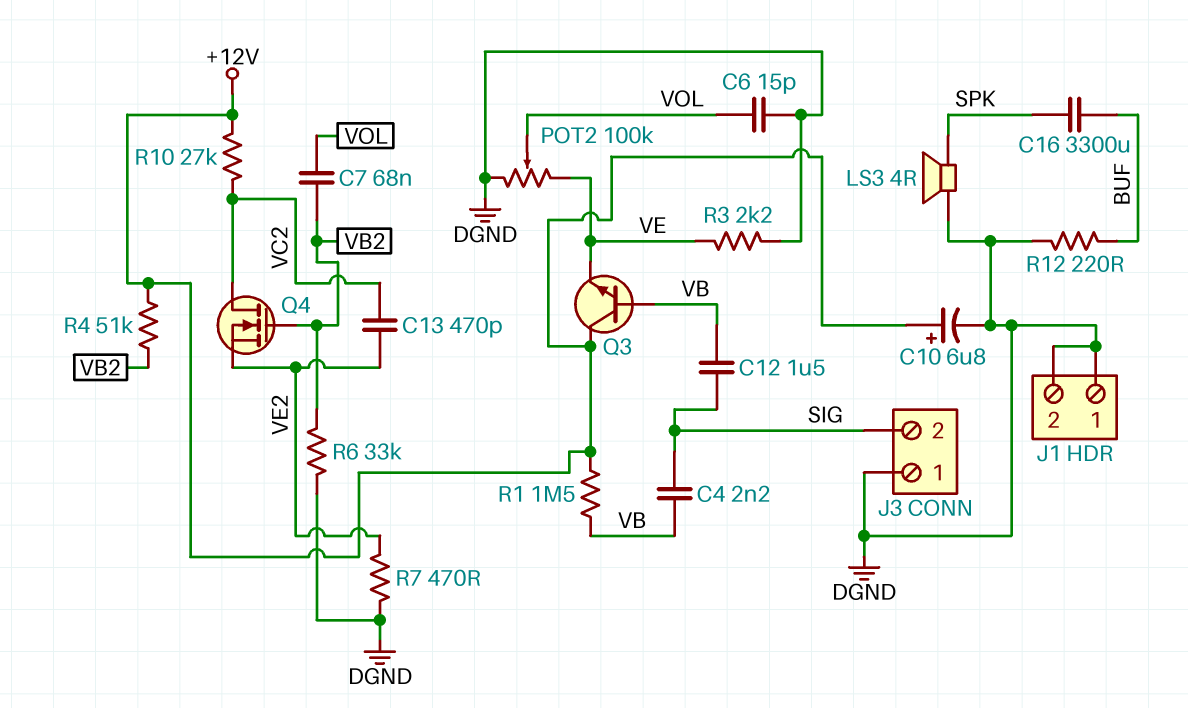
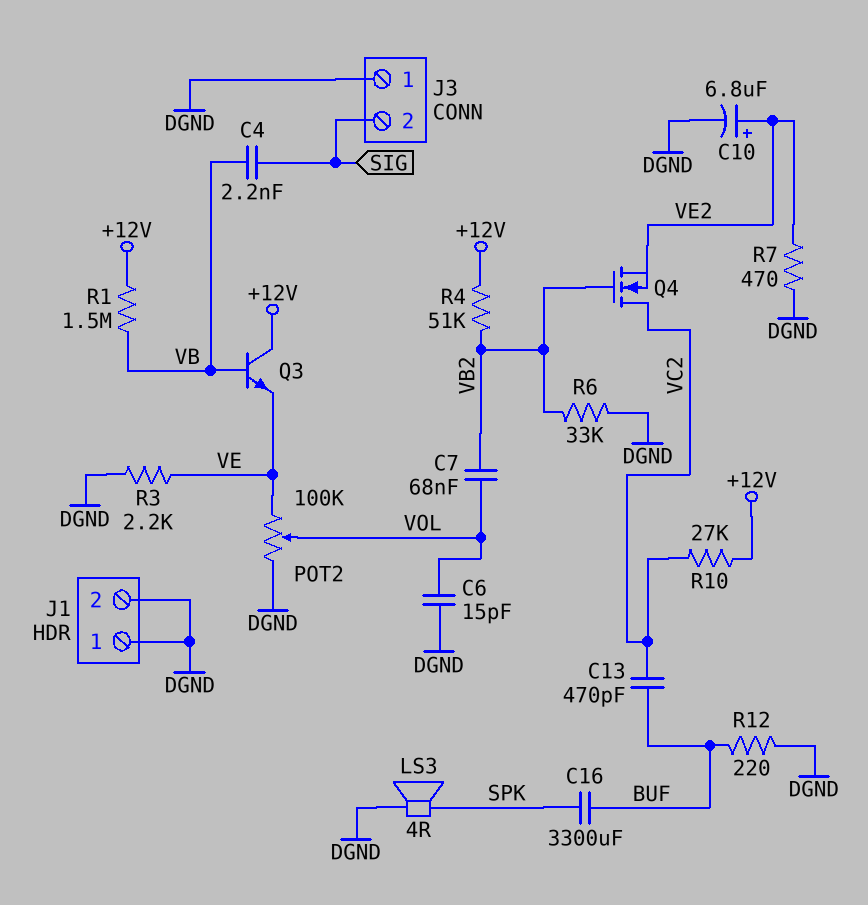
C10: 6.8uF (plus +12V, minus DGND) -> 6.8uF (plus VE2, minus DGND)
C12: 1.5uF (SIG, VB) -> none
C13: 470pF (VC2, VE2) -> 470pF (BUF, VC2)

